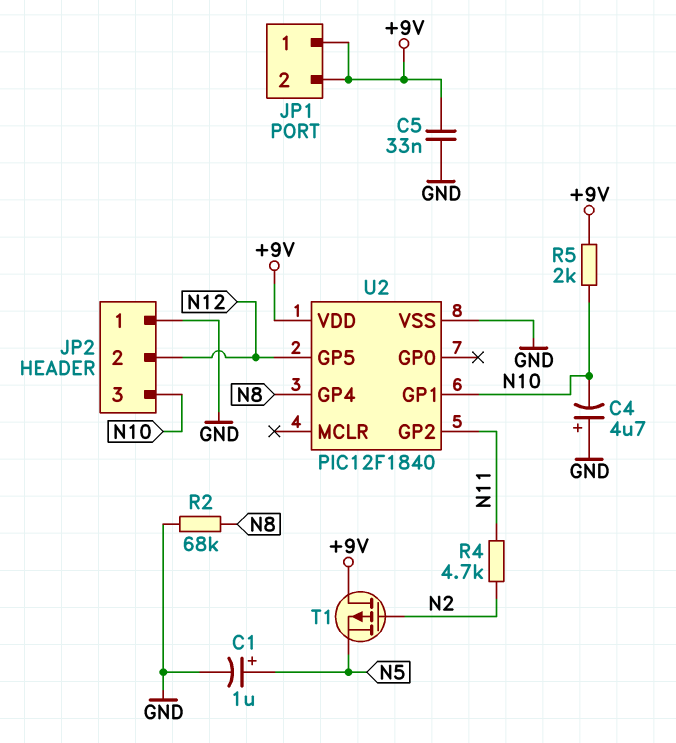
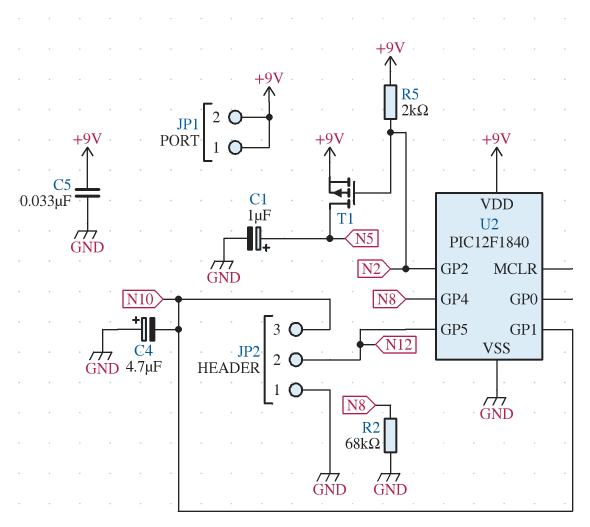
R4: 4.7k (N2, N11) -> none
R5: 2k (+9V, N10) -> 2k (+9V, N2)
T1: PMOS (G N2, D +9V, S N5) -> PMOS (G N2, D N5, S +9V)
U2 pin GP2: N11 -> N2

